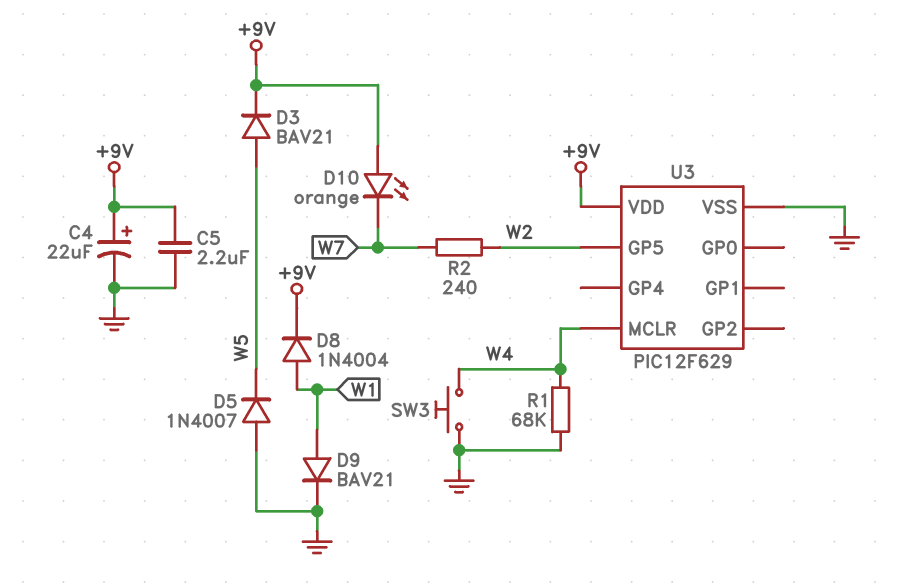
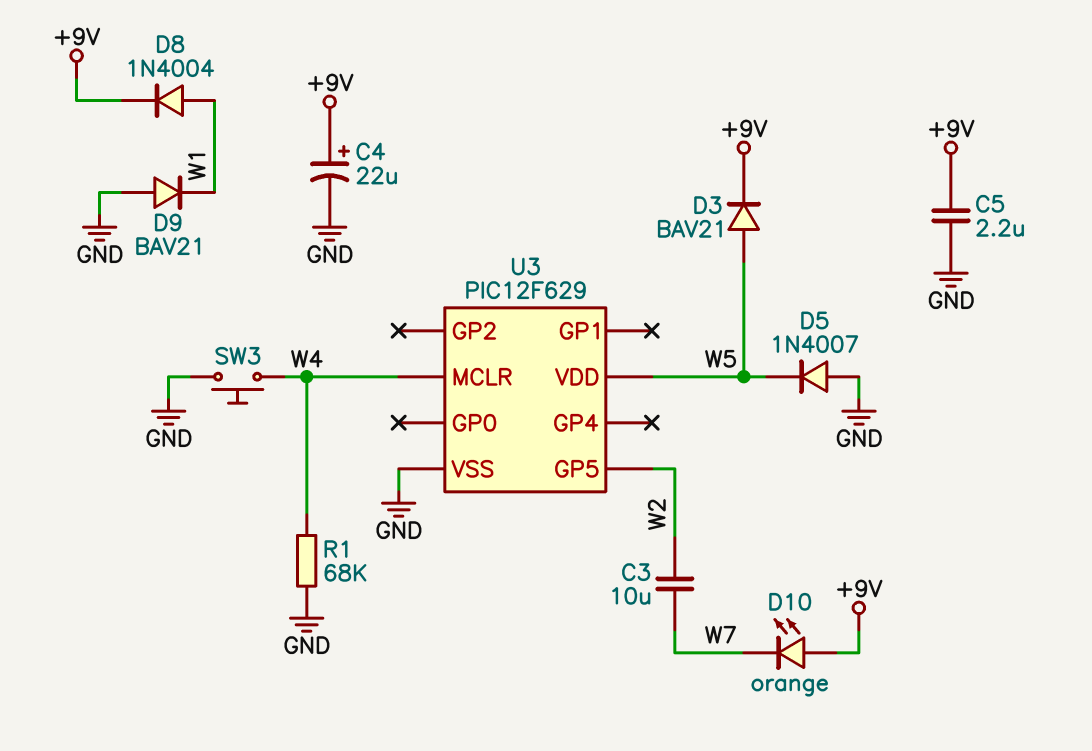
C3: none -> 10uF (W2, W7)
D9: diode BAV21 (A W1, K GND) -> diode BAV21 (A GND, K W1)
R2: 240 (W2, W7) -> none
U3 pin VDD: +9V -> W5

